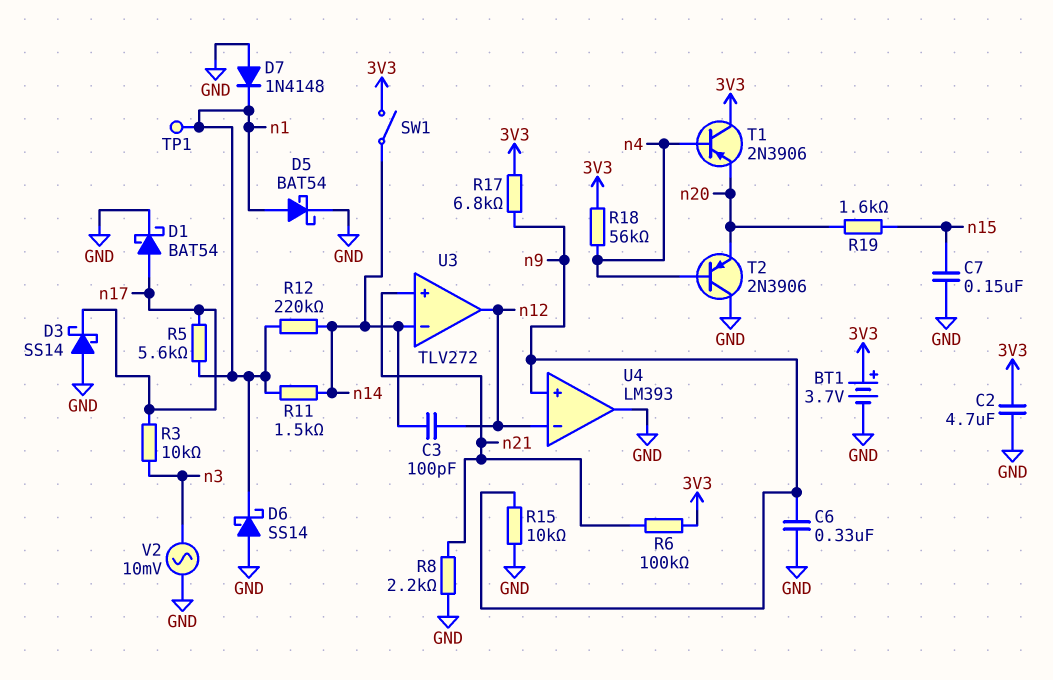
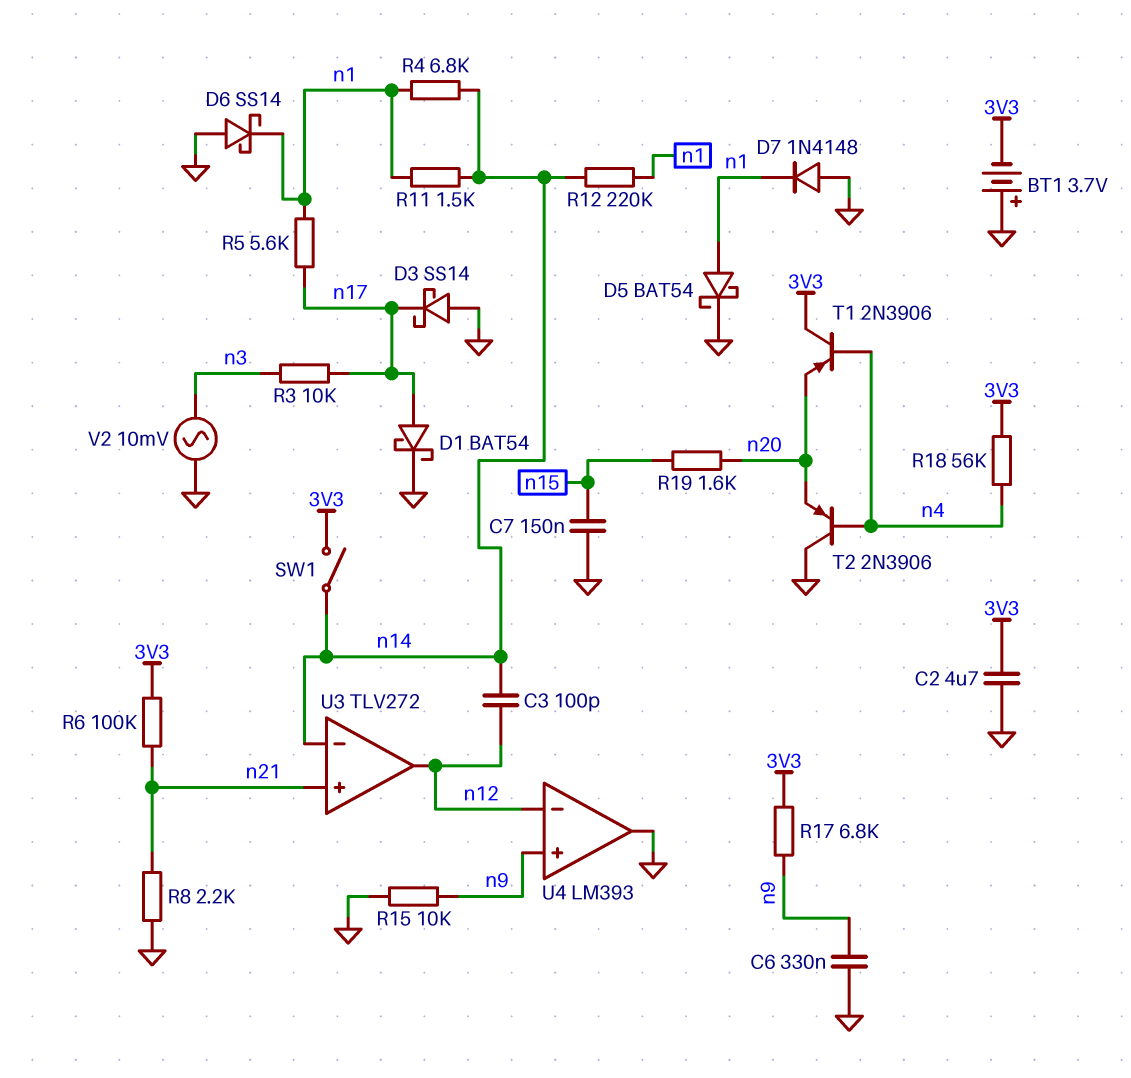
BT1: 3.7V (plus 3V3, minus GND) -> 3.7V (plus GND, minus 3V3)
R4: none -> 6.8k (n1, n14)
TP1: test point (n1) -> none

